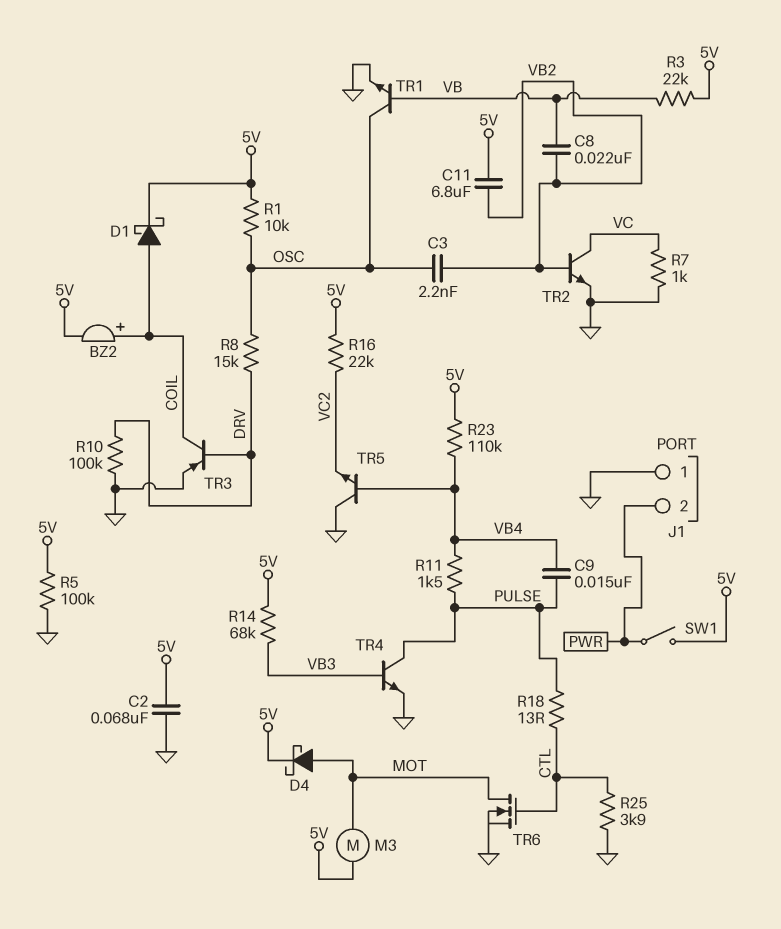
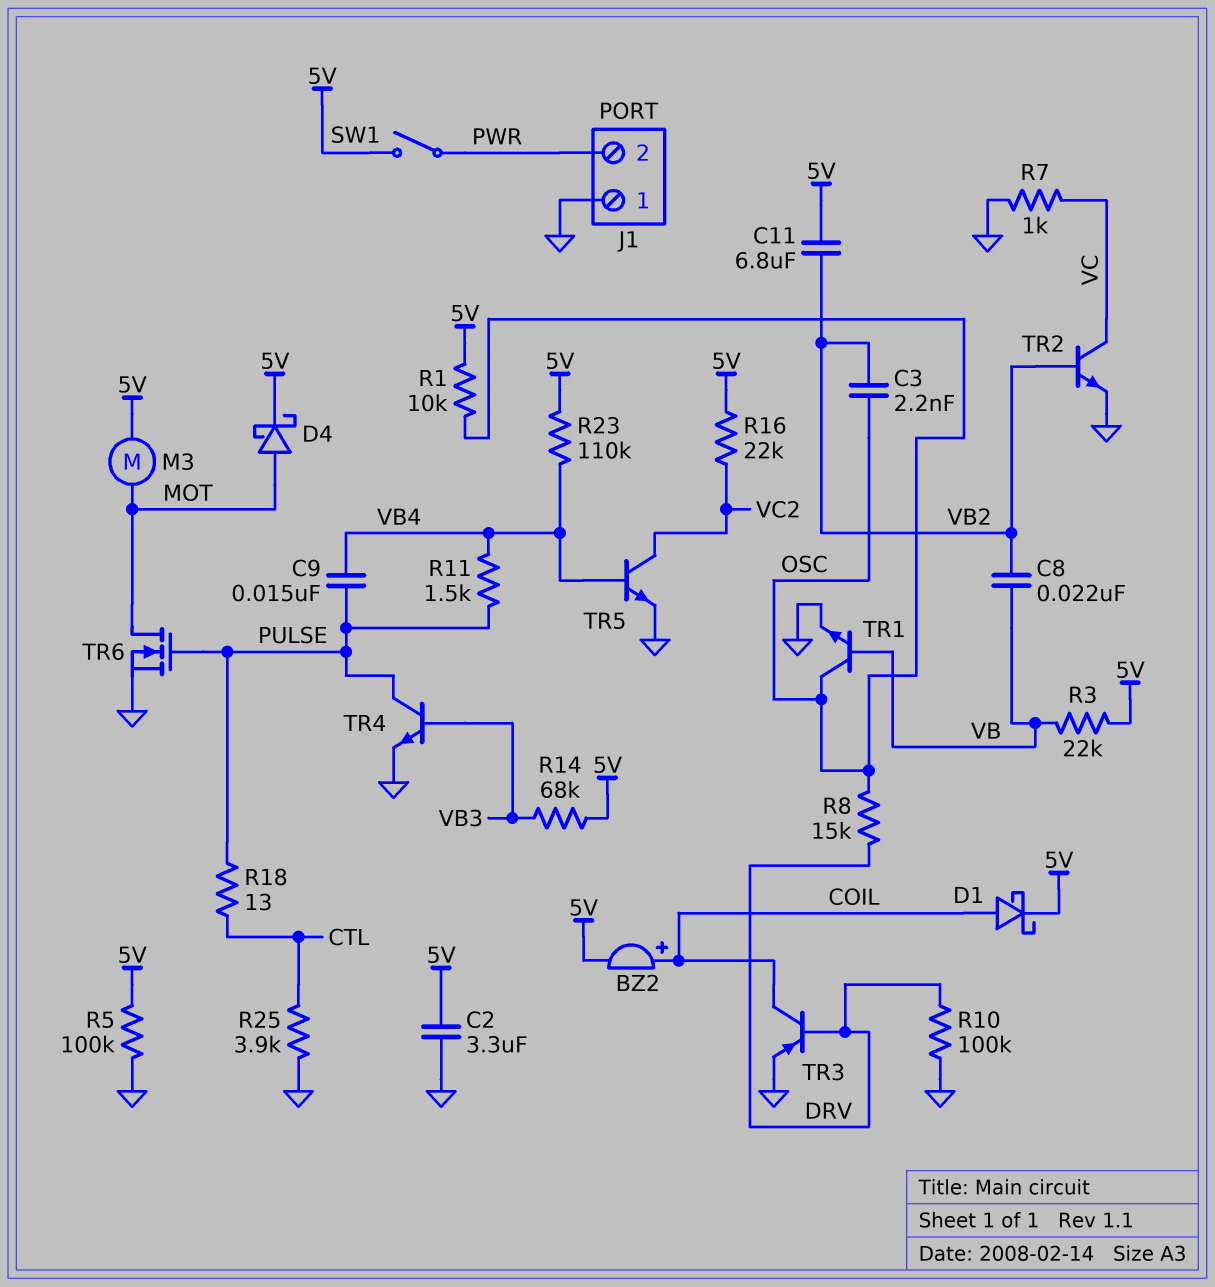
C2: 68nF (5V, GND) -> 3.3uF (5V, GND)
TR5: NPN (B VB4, C GND, E VC2) -> NPN (B VB4, C VC2, E GND)
TR6: NMOS (G CTL, D MOT, S GND) -> NMOS (G PULSE, D MOT, S GND)

